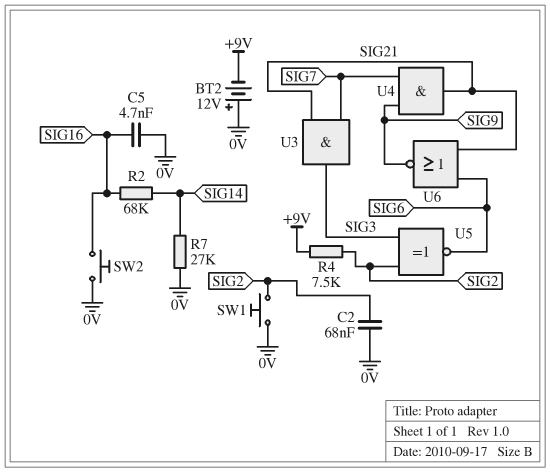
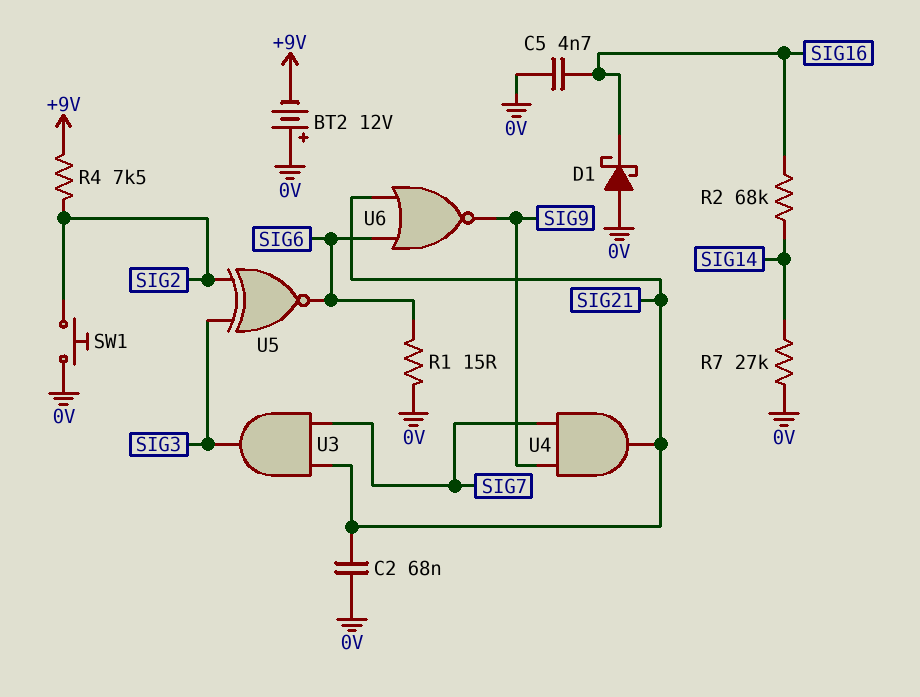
C2: 68nF (0V, SIG2) -> 68nF (0V, SIG21)
D1: none -> schottky (A 0V, K SIG16)
R1: none -> 15 (0V, SIG6)
SW2: button (0V, SIG16) -> none

